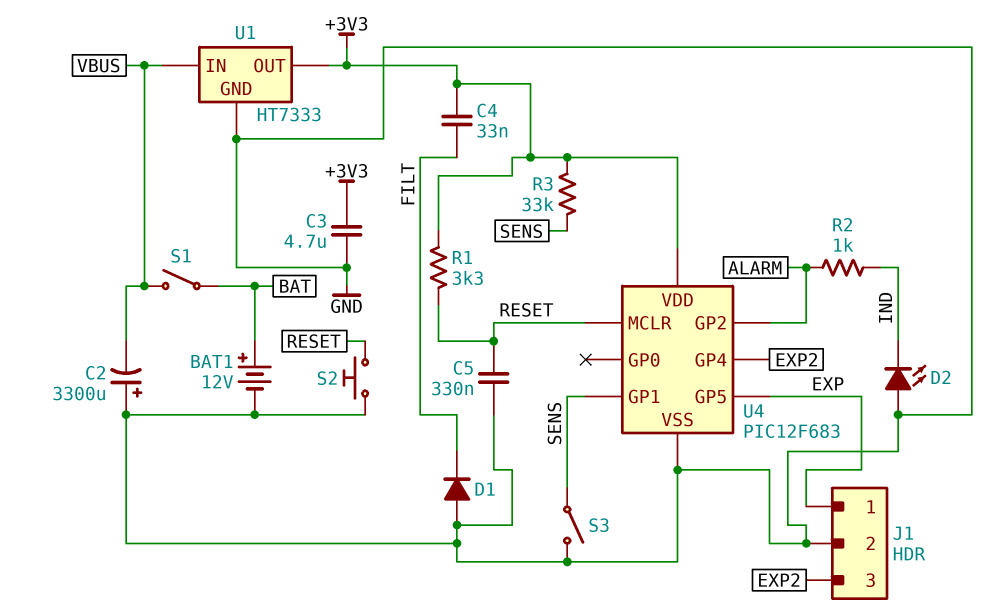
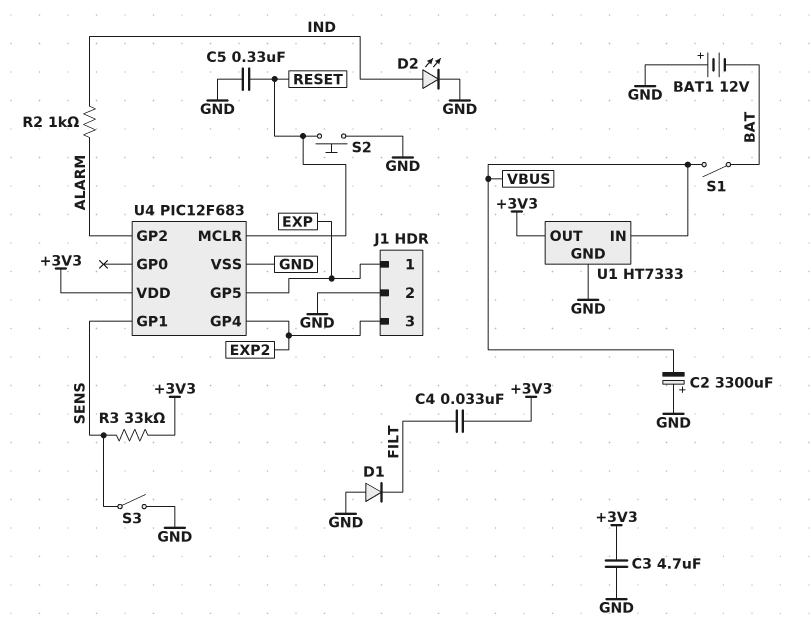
BAT1: 12V (plus BAT, minus GND) -> 12V (plus GND, minus BAT)
D2: LED (A GND, K IND) -> LED (A IND, K GND)
R1: 3.3k (+3V3, RESET) -> none

